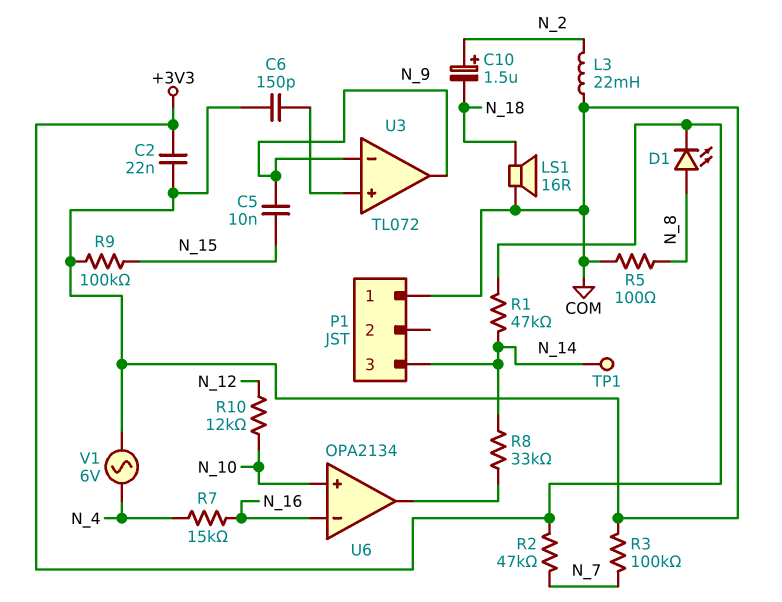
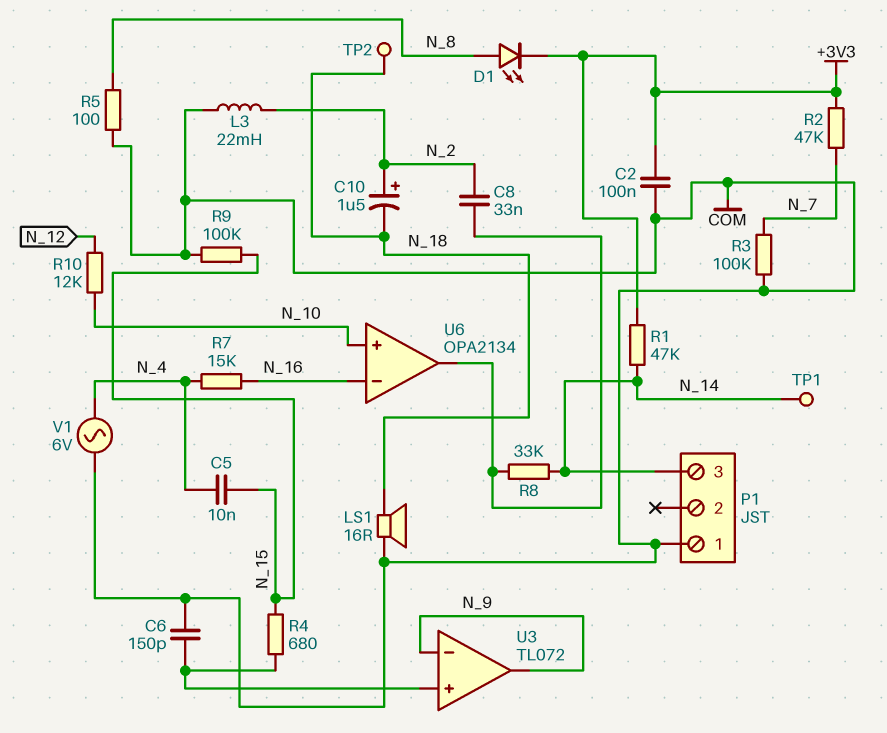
C2: 22nF (+3V3, COM) -> 100nF (+3V3, COM)
C5: 10nF (N_9, N_15) -> 10nF (N_4, N_15)
C8: none -> 33nF (N_2, U6/out)
R4: none -> 680 (N_15, U3/in+)
TP2: none -> test point (N_18)

